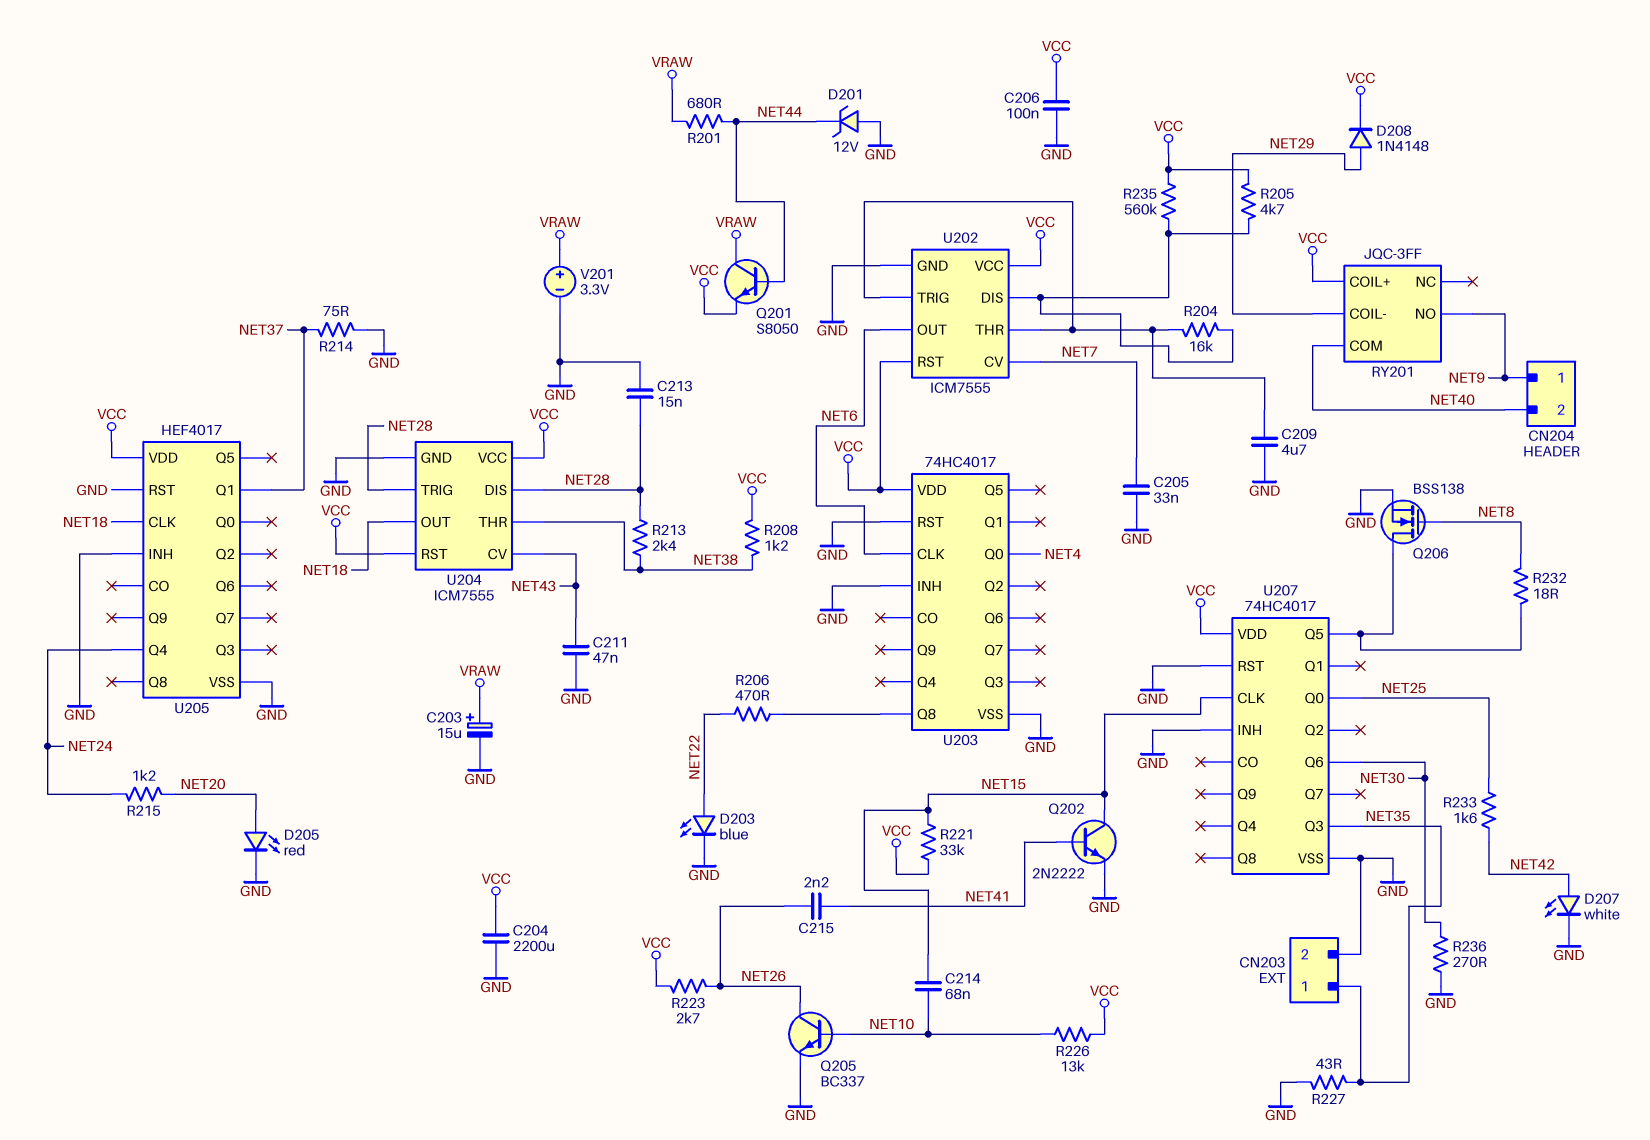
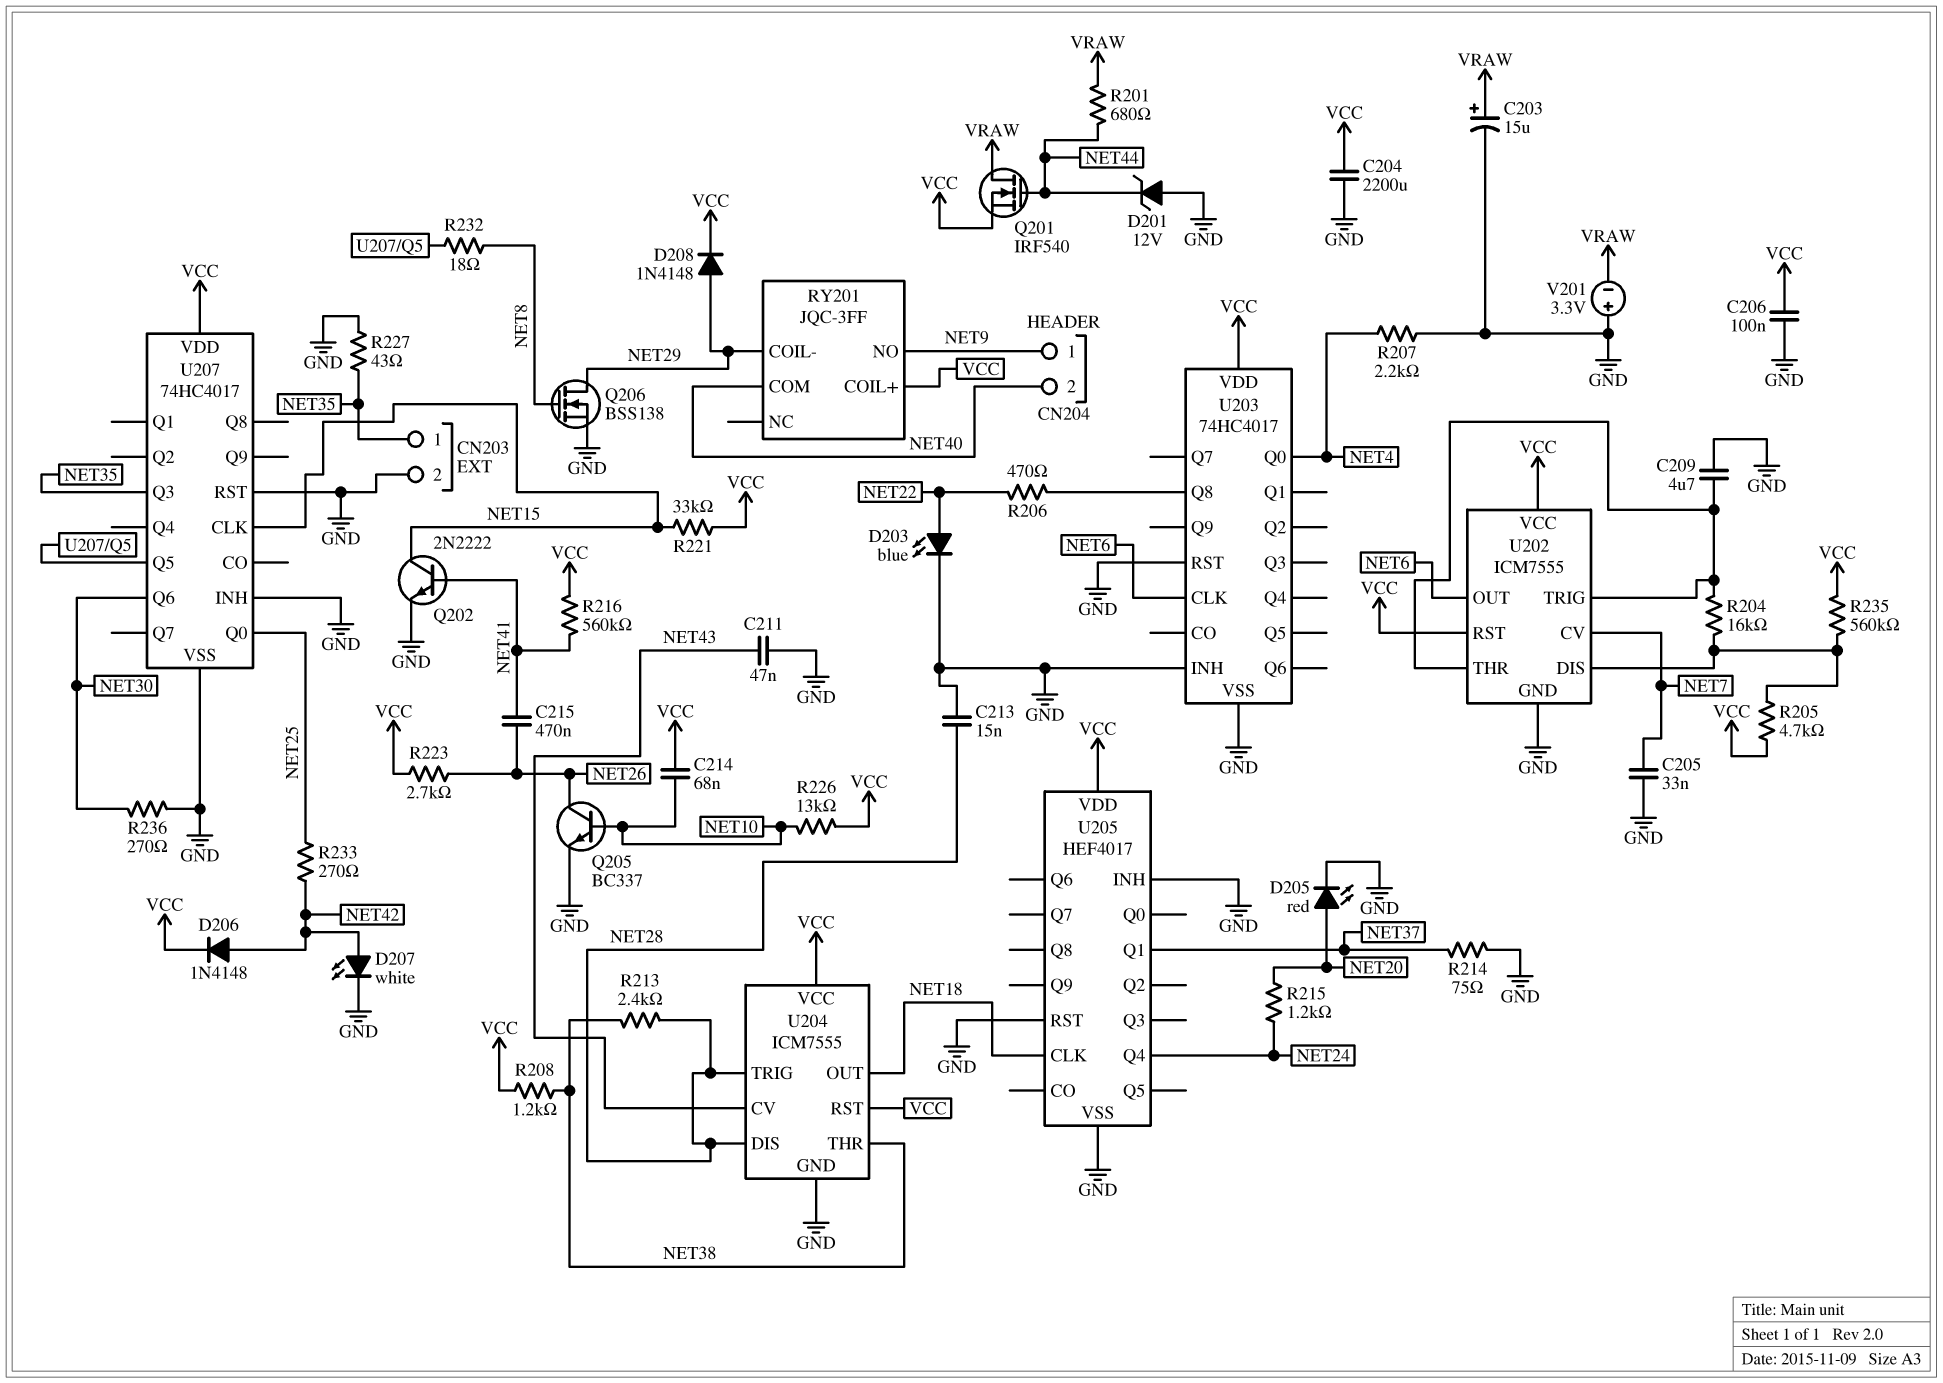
C214: 68nF (NET10, NET15) -> 68nF (NET10, VCC)
C215: 2.2nF (NET26, NET41) -> 470nF (NET26, NET41)
D206: none -> diode 1N4148 (A NET42, K VCC)
Q201: NPN S8050 (B NET44, C VRAW, E VCC) -> NMOS IRF540 (G NET44, D VRAW, S VCC)
Q206: NMOS BSS138 (G NET8, D U207/Q5, S GND) -> NMOS BSS138 (G NET8, D NET29, S GND)
R207: none -> 2.2k (GND, NET4)
R216: none -> 560k (NET41, VCC)
R233: 1.6k (NET25, NET42) -> 270 (NET25, NET42)
V201: 3.3V (plus VRAW, minus GND) -> 3.3V (plus GND, minus VRAW)

